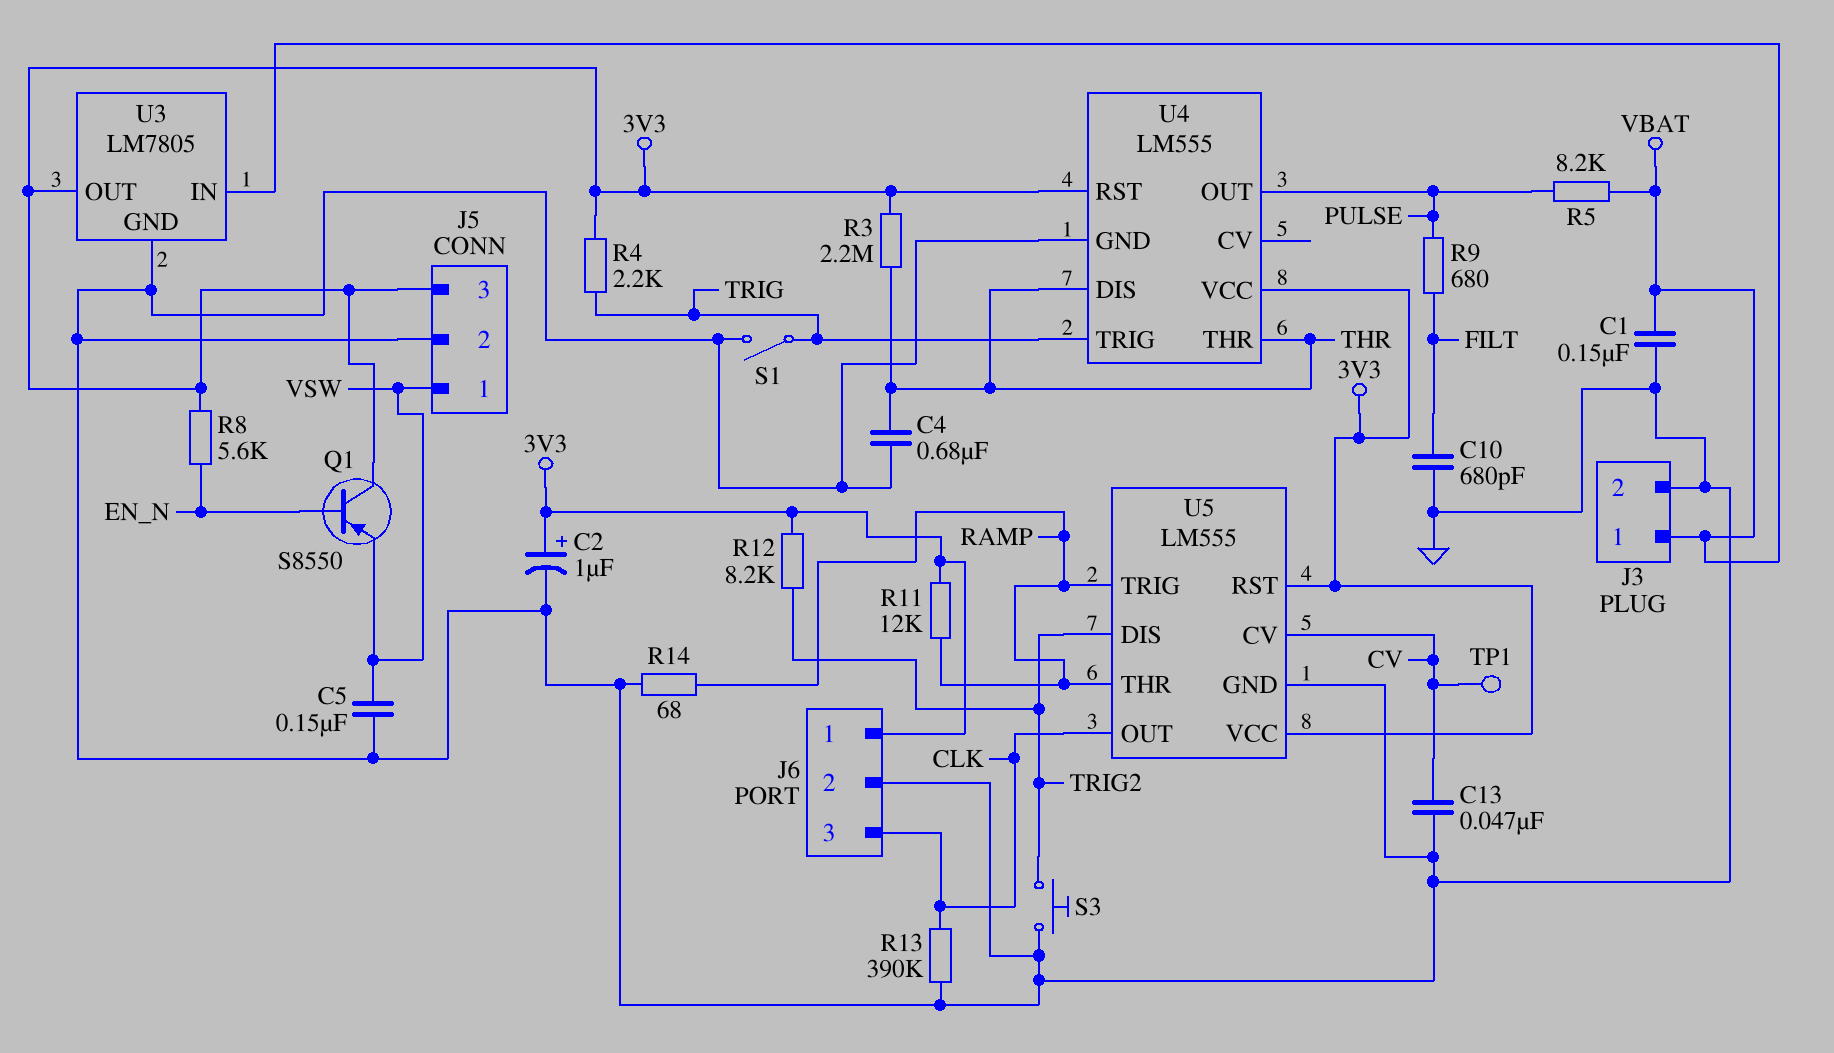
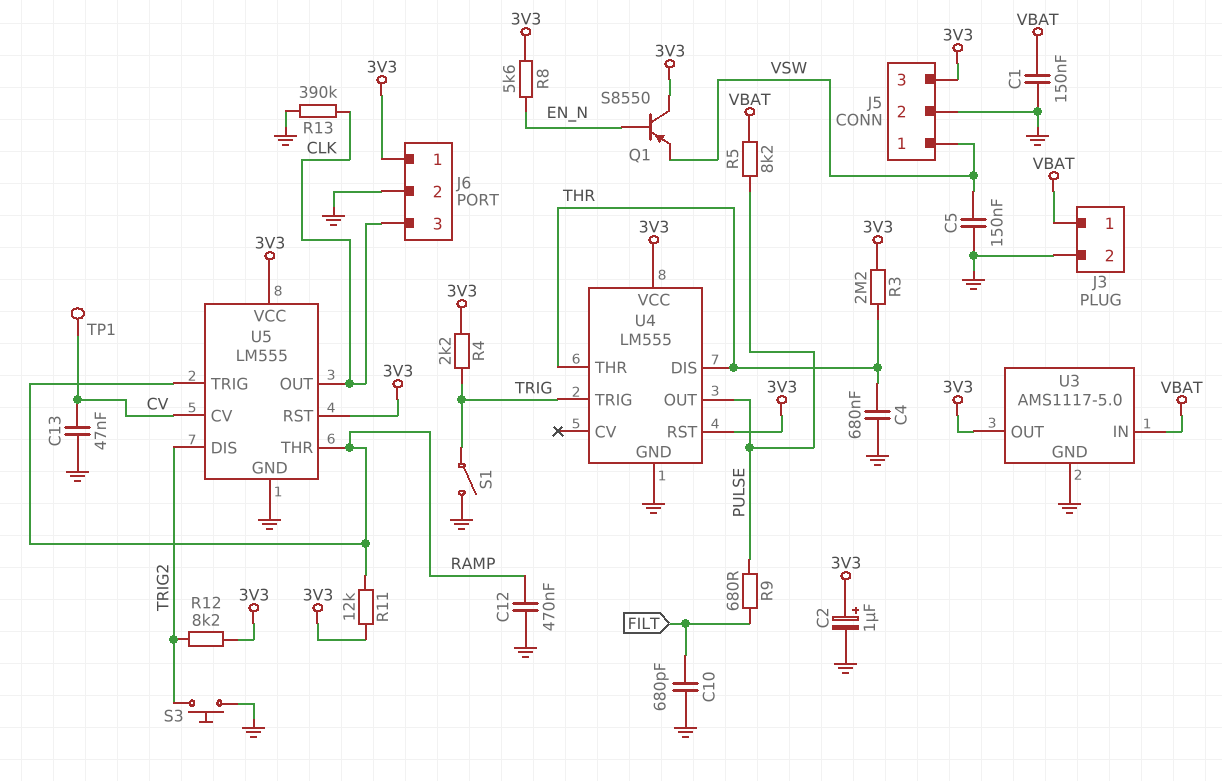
C12: none -> 470nF (GND, RAMP)
R14: 68 (GND, RAMP) -> none
U3: LM7805 -> AMS1117-5.0

